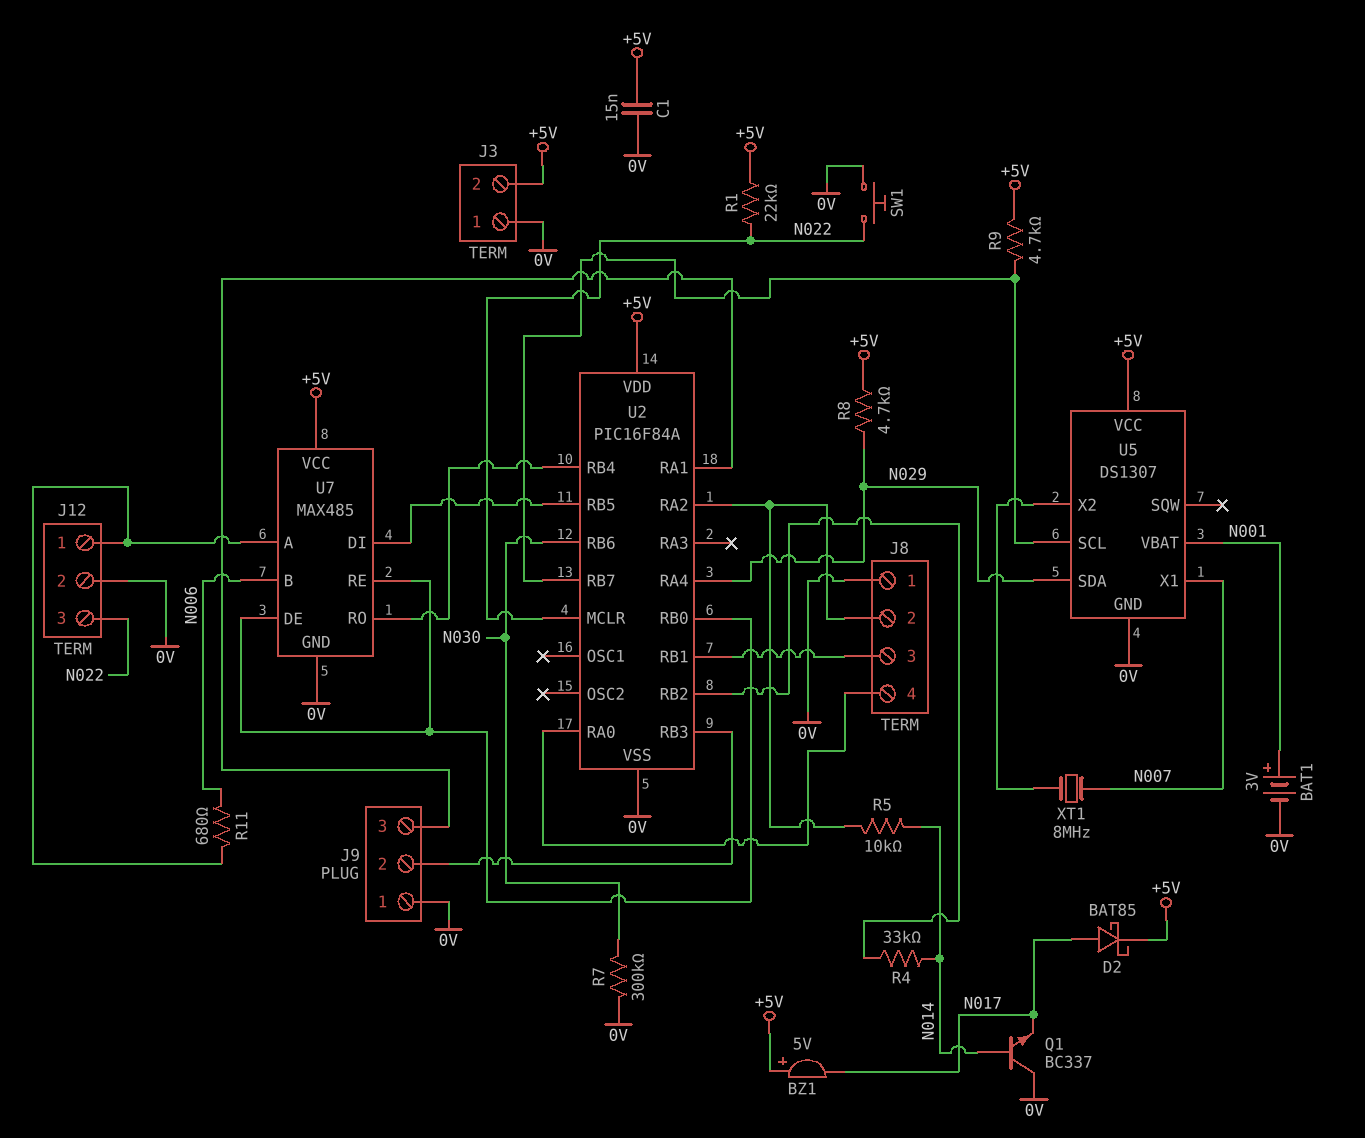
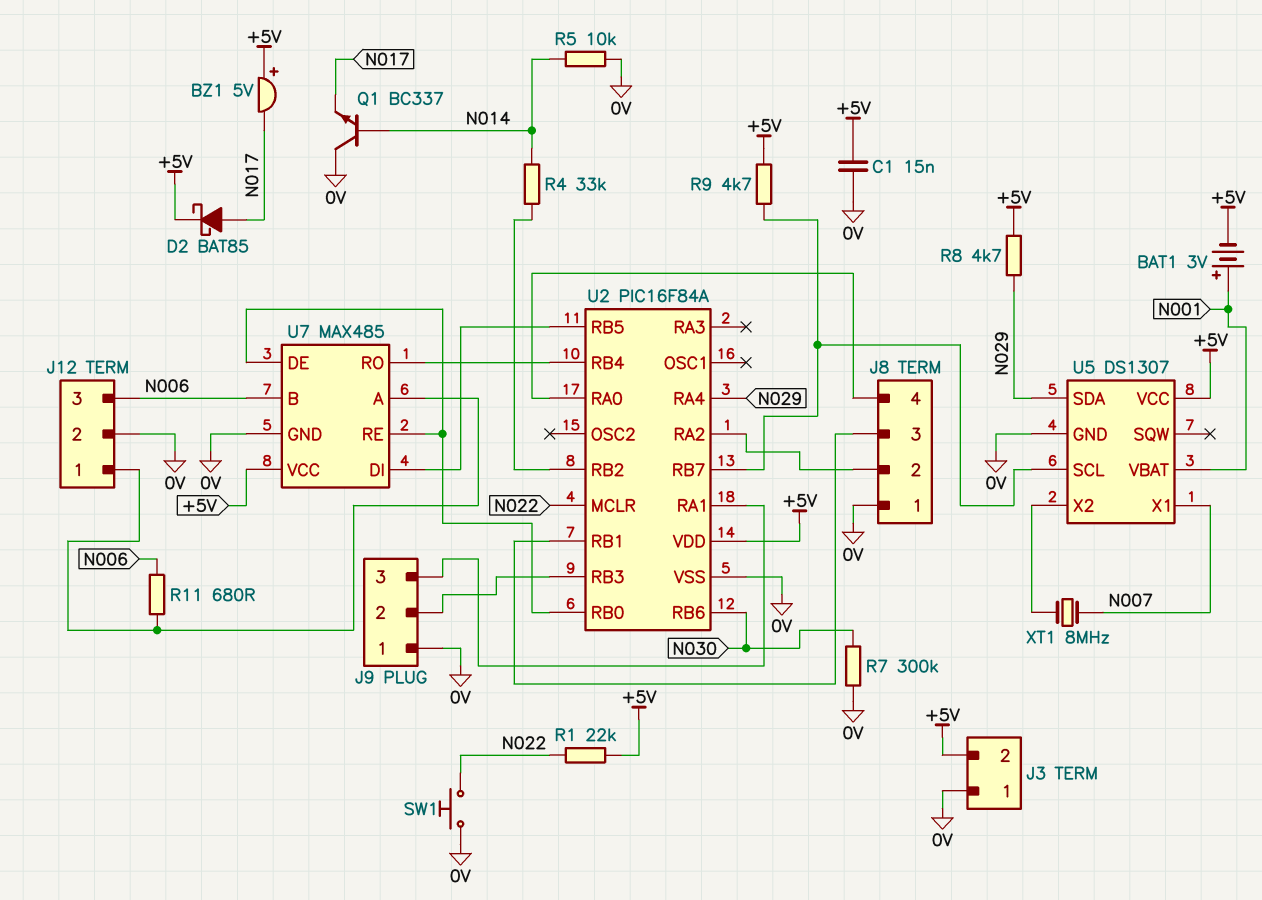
BAT1: 3V (plus N001, minus 0V) -> 3V (plus N001, minus +5V)
J12 pin 3: N022 -> N006
R5: 10k (J8/2, N014) -> 10k (0V, N014)

